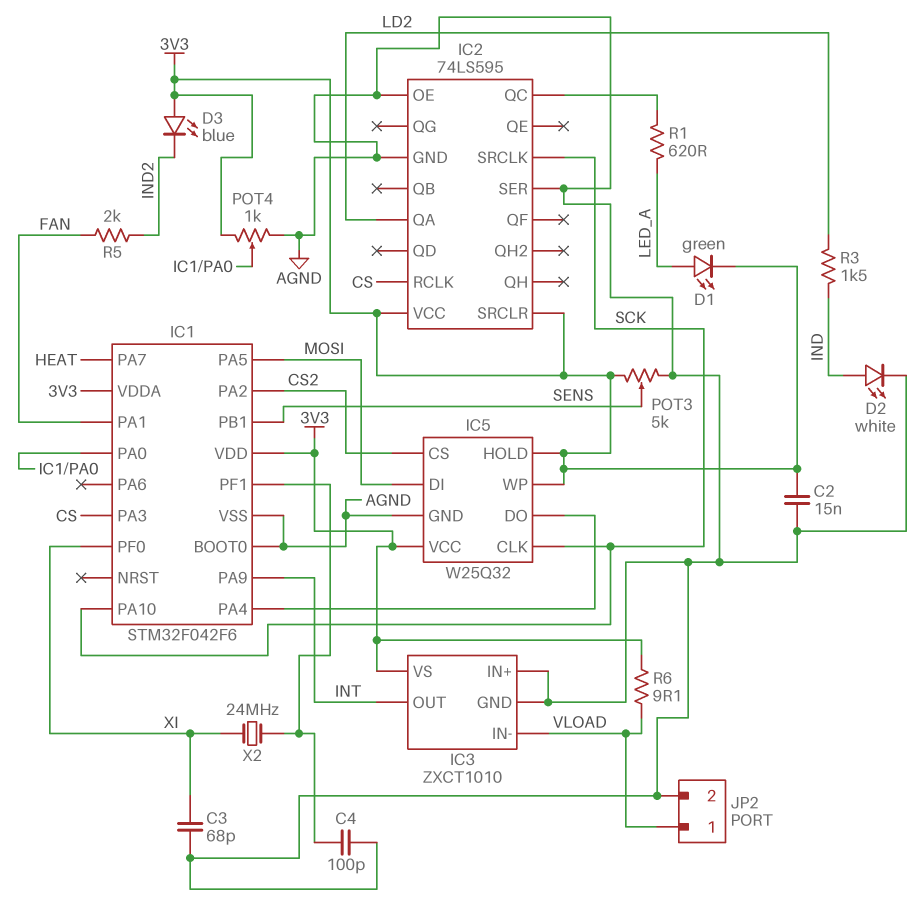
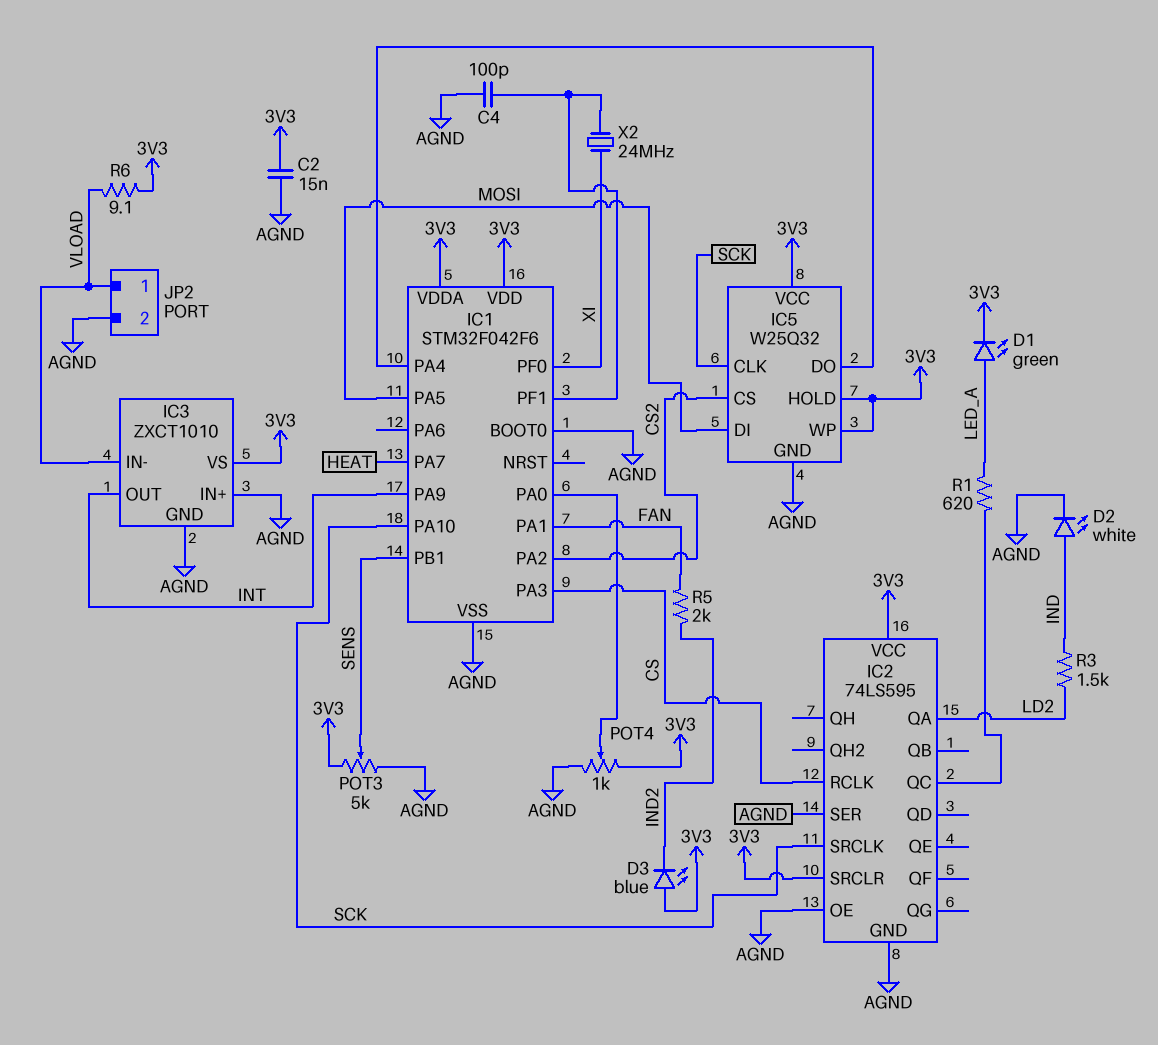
C3: 68pF (AGND, XI) -> none

